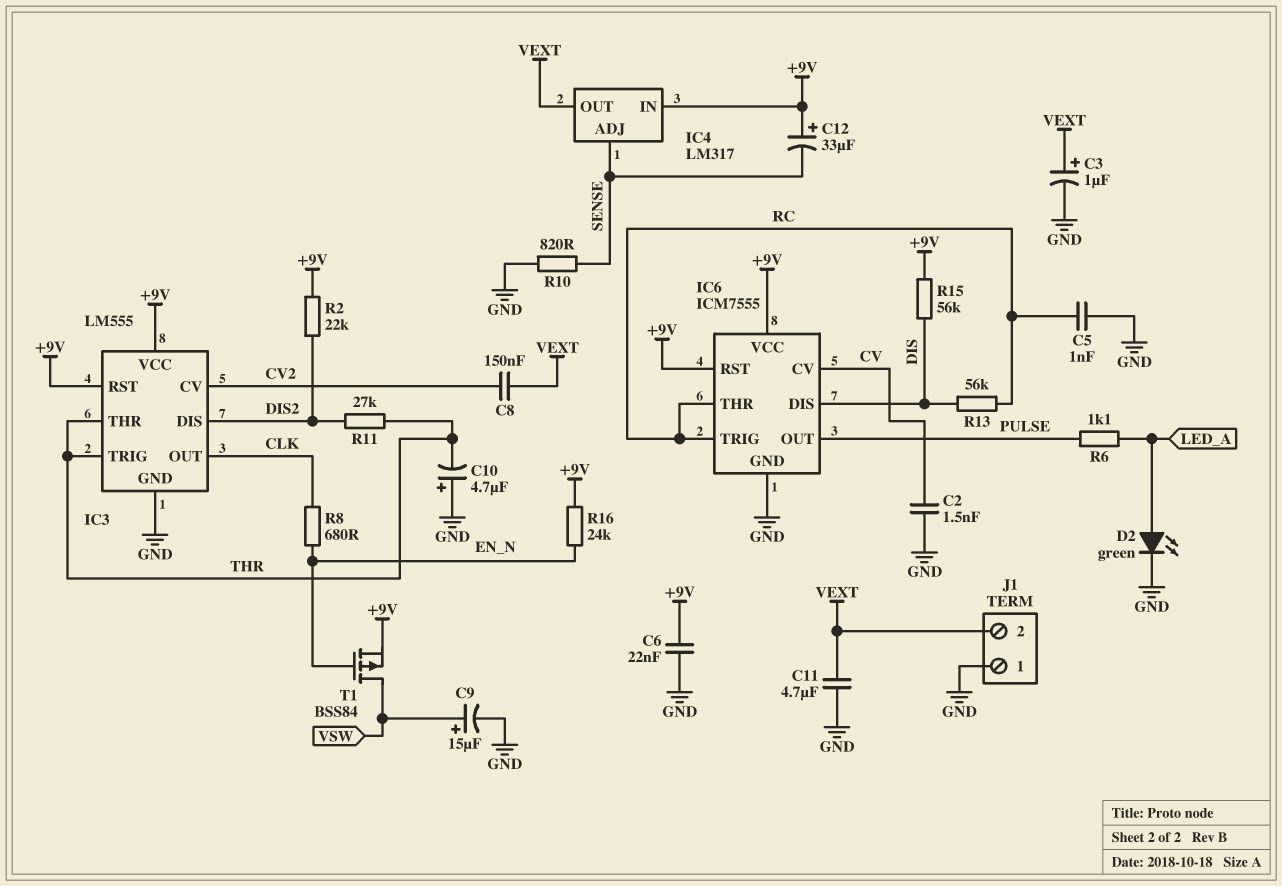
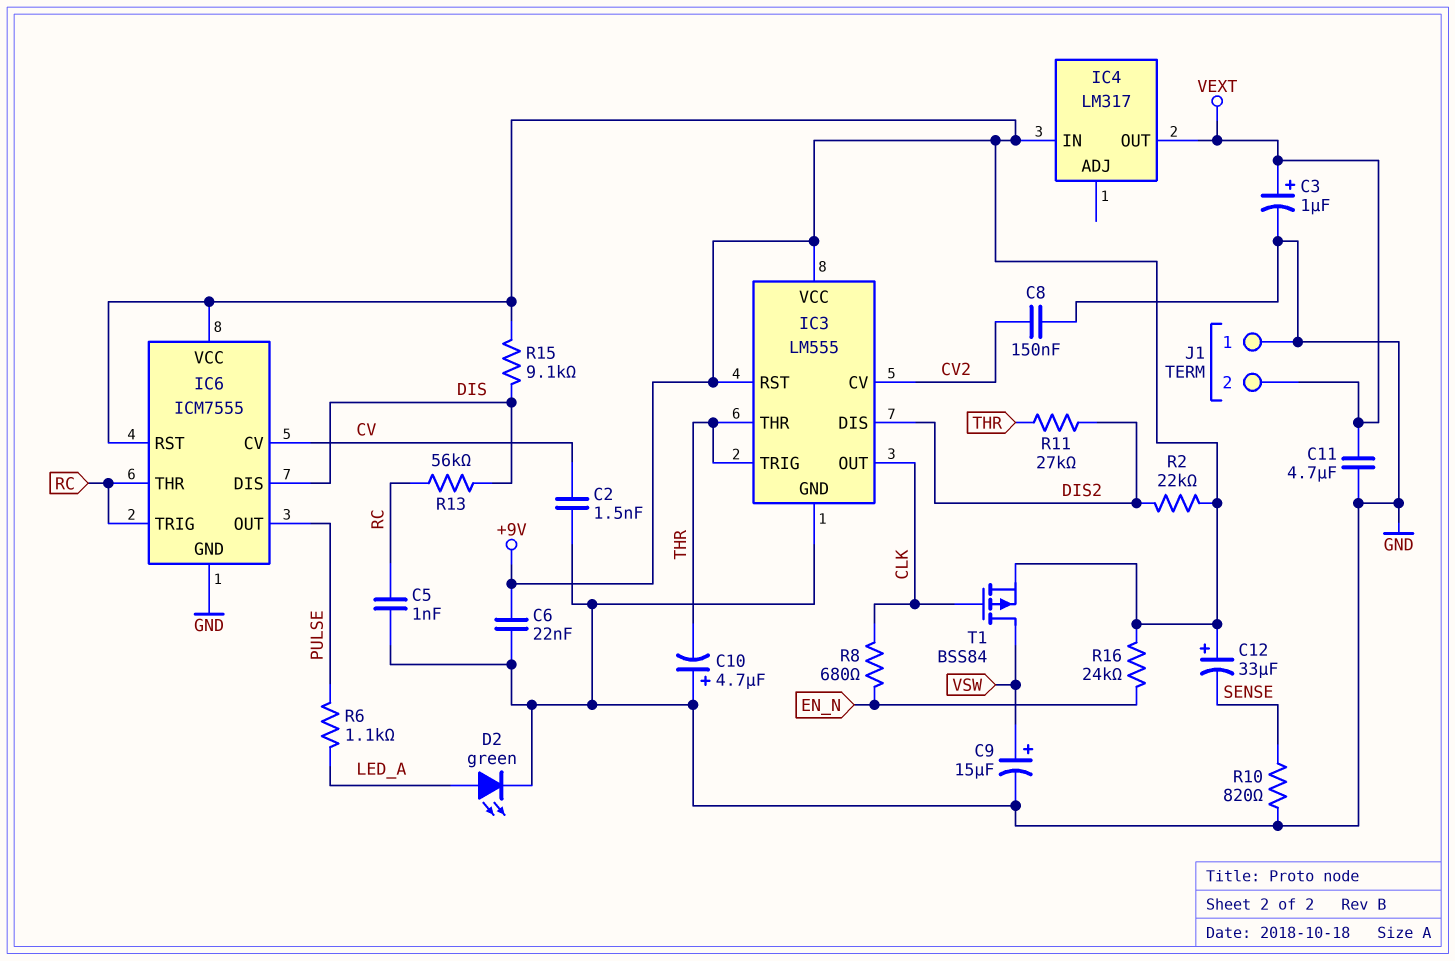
C8: 150nF (CV2, VEXT) -> 150nF (CV2, GND)
IC4 pin ADJ: SENSE -> none
R15: 56k (+9V, DIS) -> 9.1k (+9V, DIS)
T1: PMOS BSS84 (G EN_N, D VSW, S +9V) -> PMOS BSS84 (G CLK, D VSW, S +9V)

